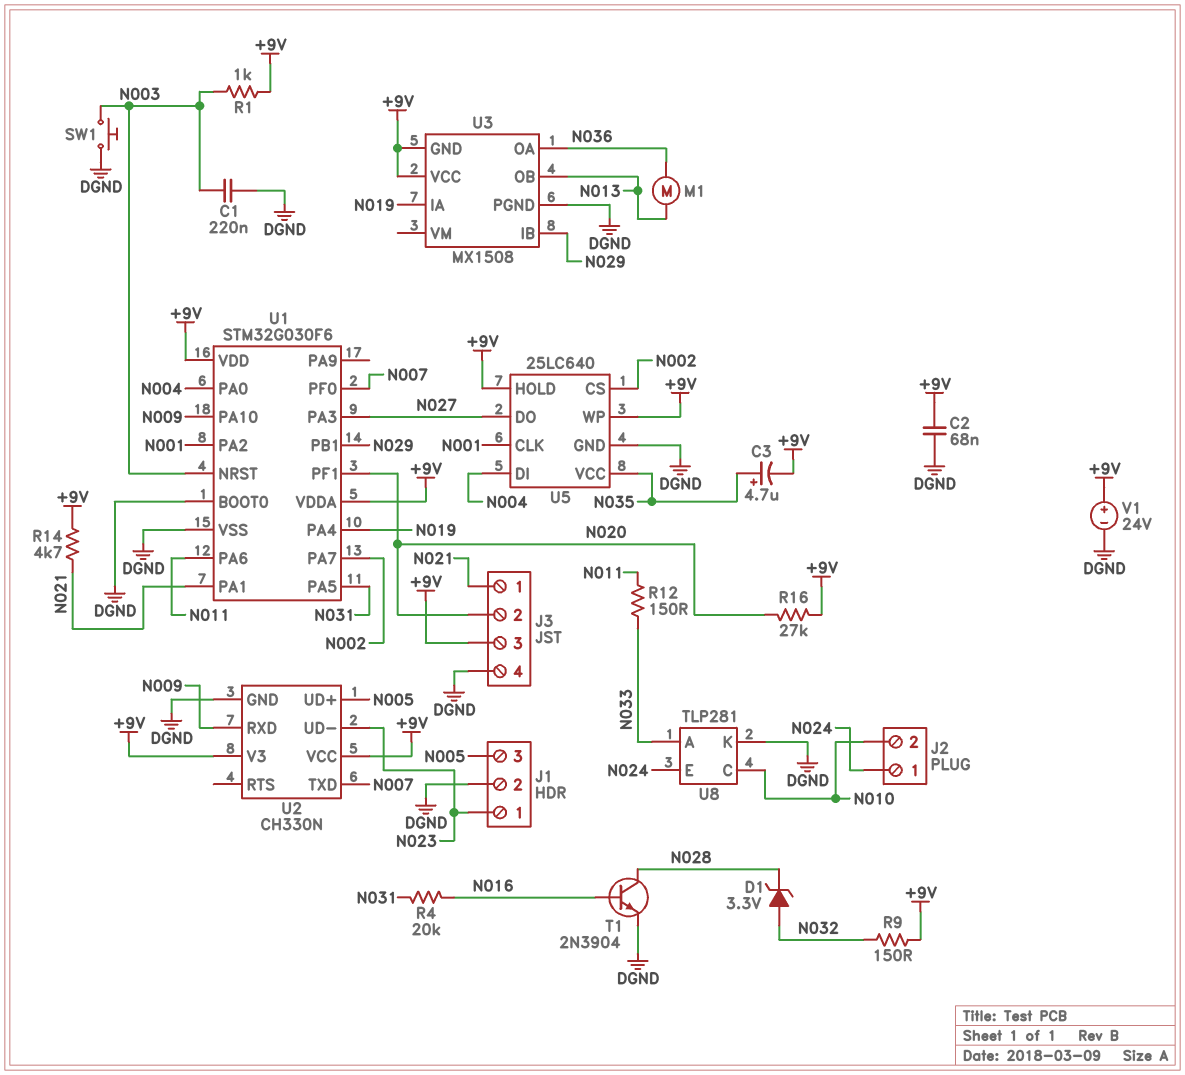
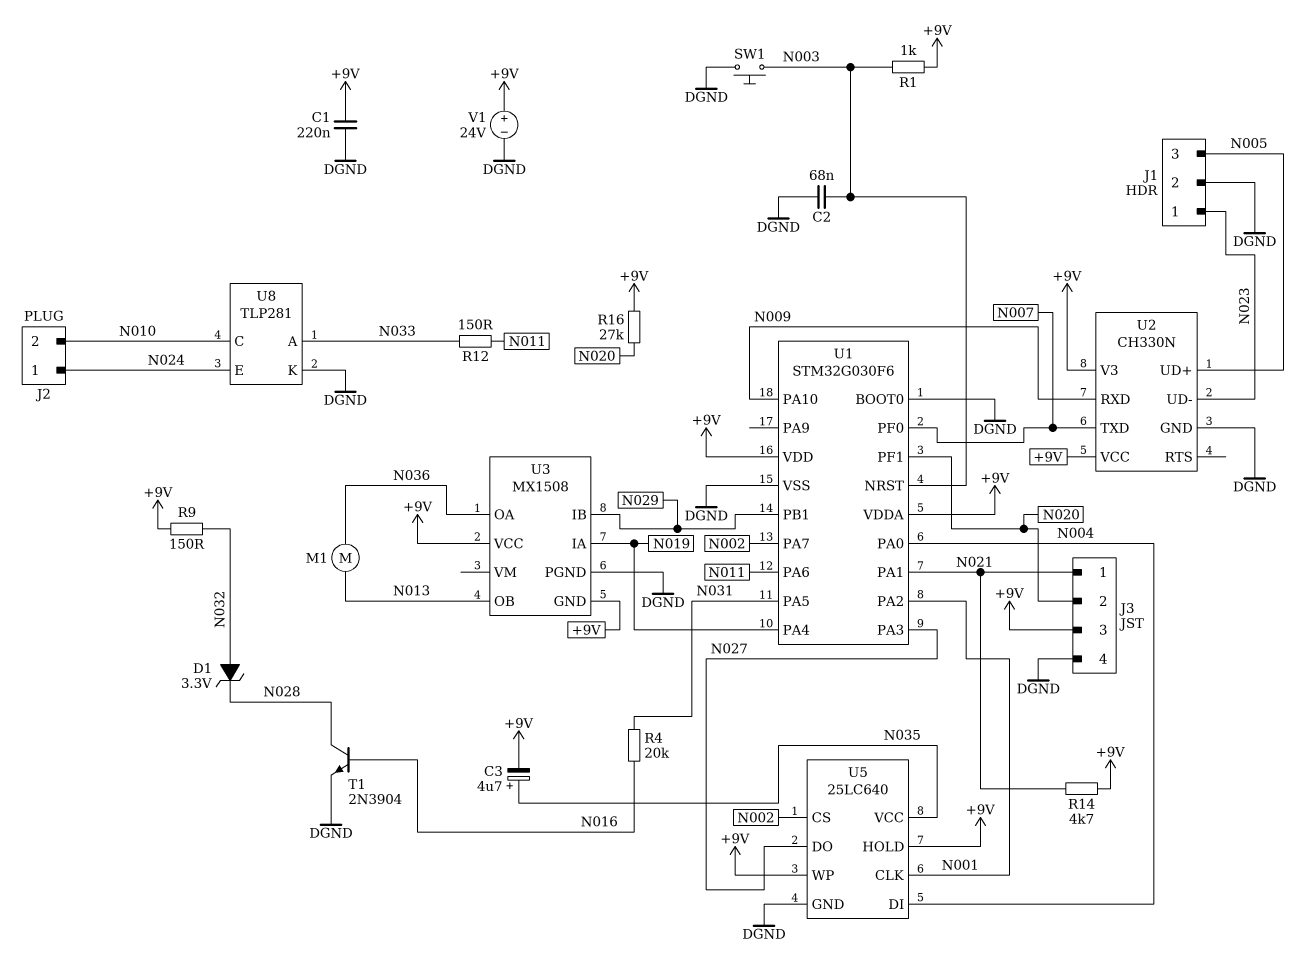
C1: 220nF (DGND, N003) -> 220nF (+9V, DGND)
C2: 68nF (+9V, DGND) -> 68nF (DGND, N003)

